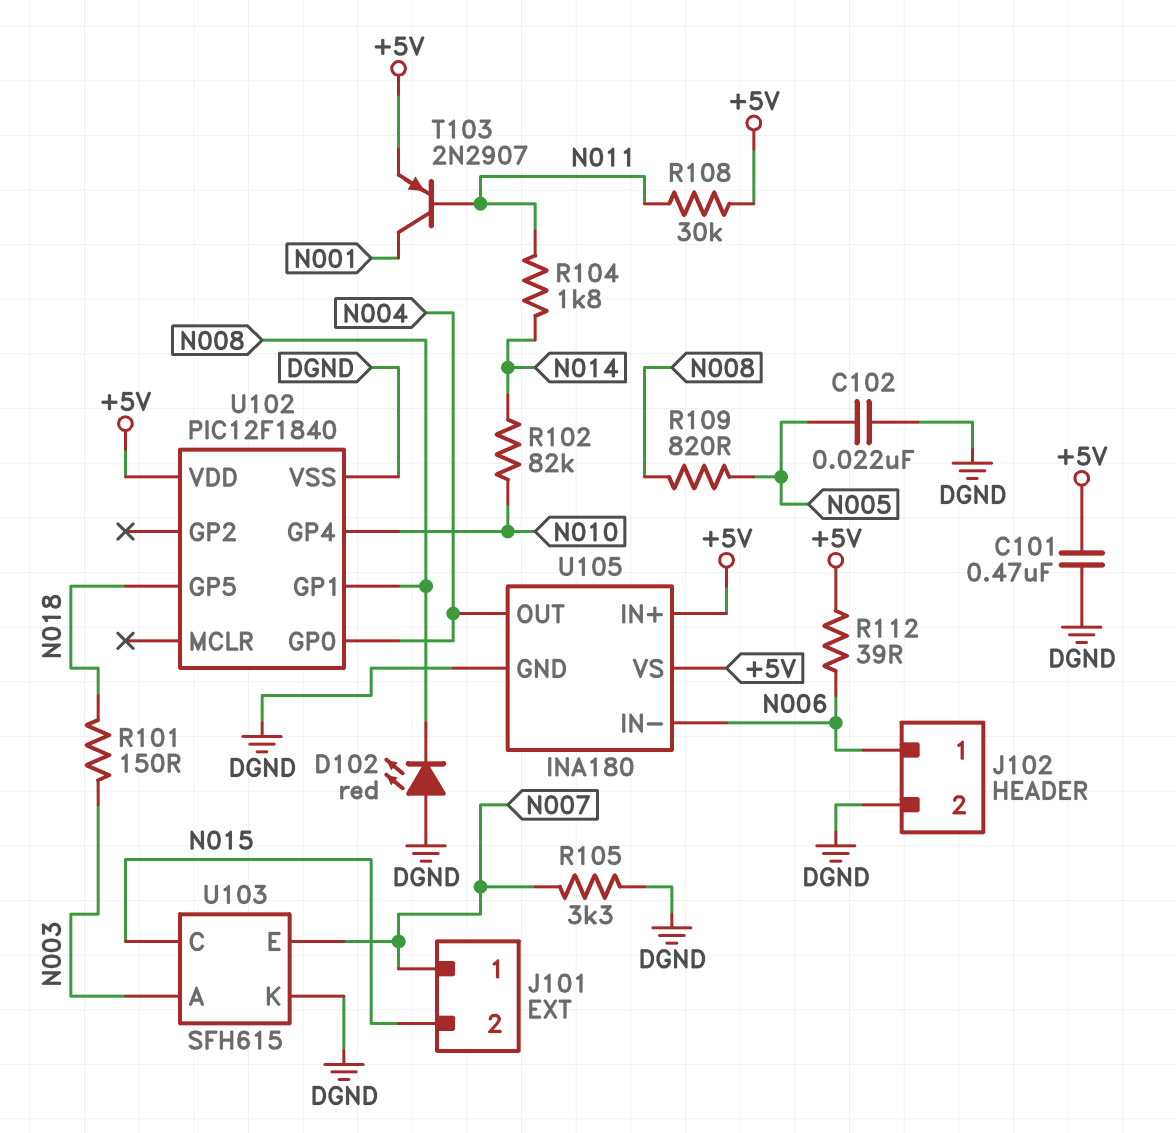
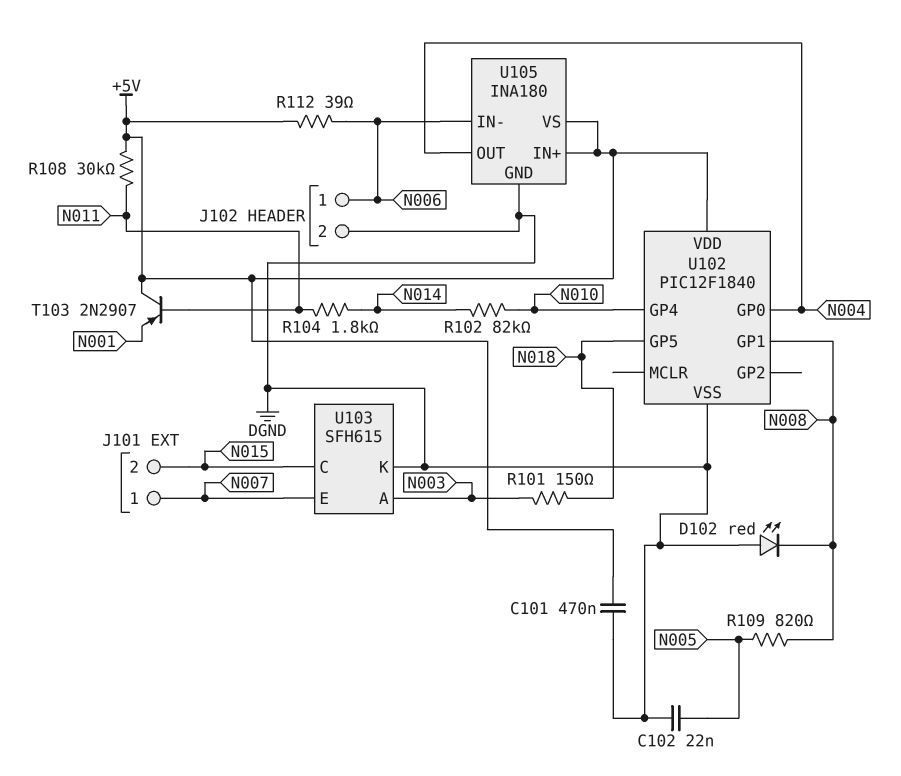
R105: 3.3k (DGND, N007) -> none
T103: PNP 2N2907 (B N011, C N001, E +5V) -> PNP 2N2907 (B N011, C +5V, E N001)

